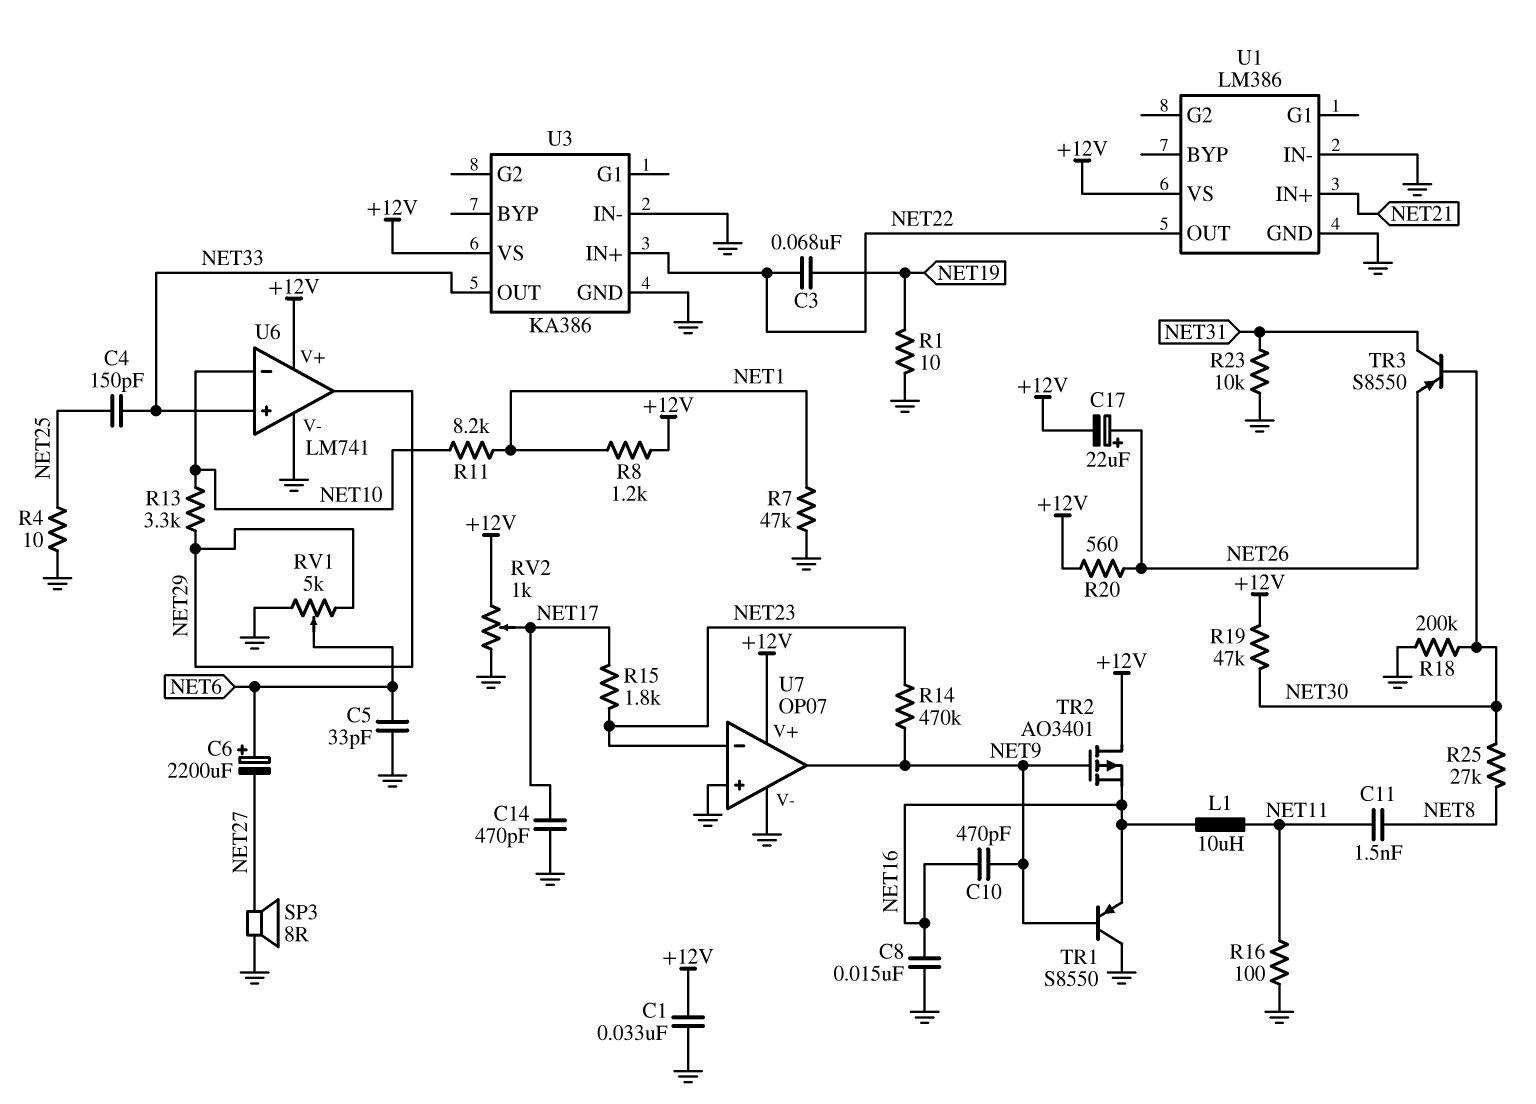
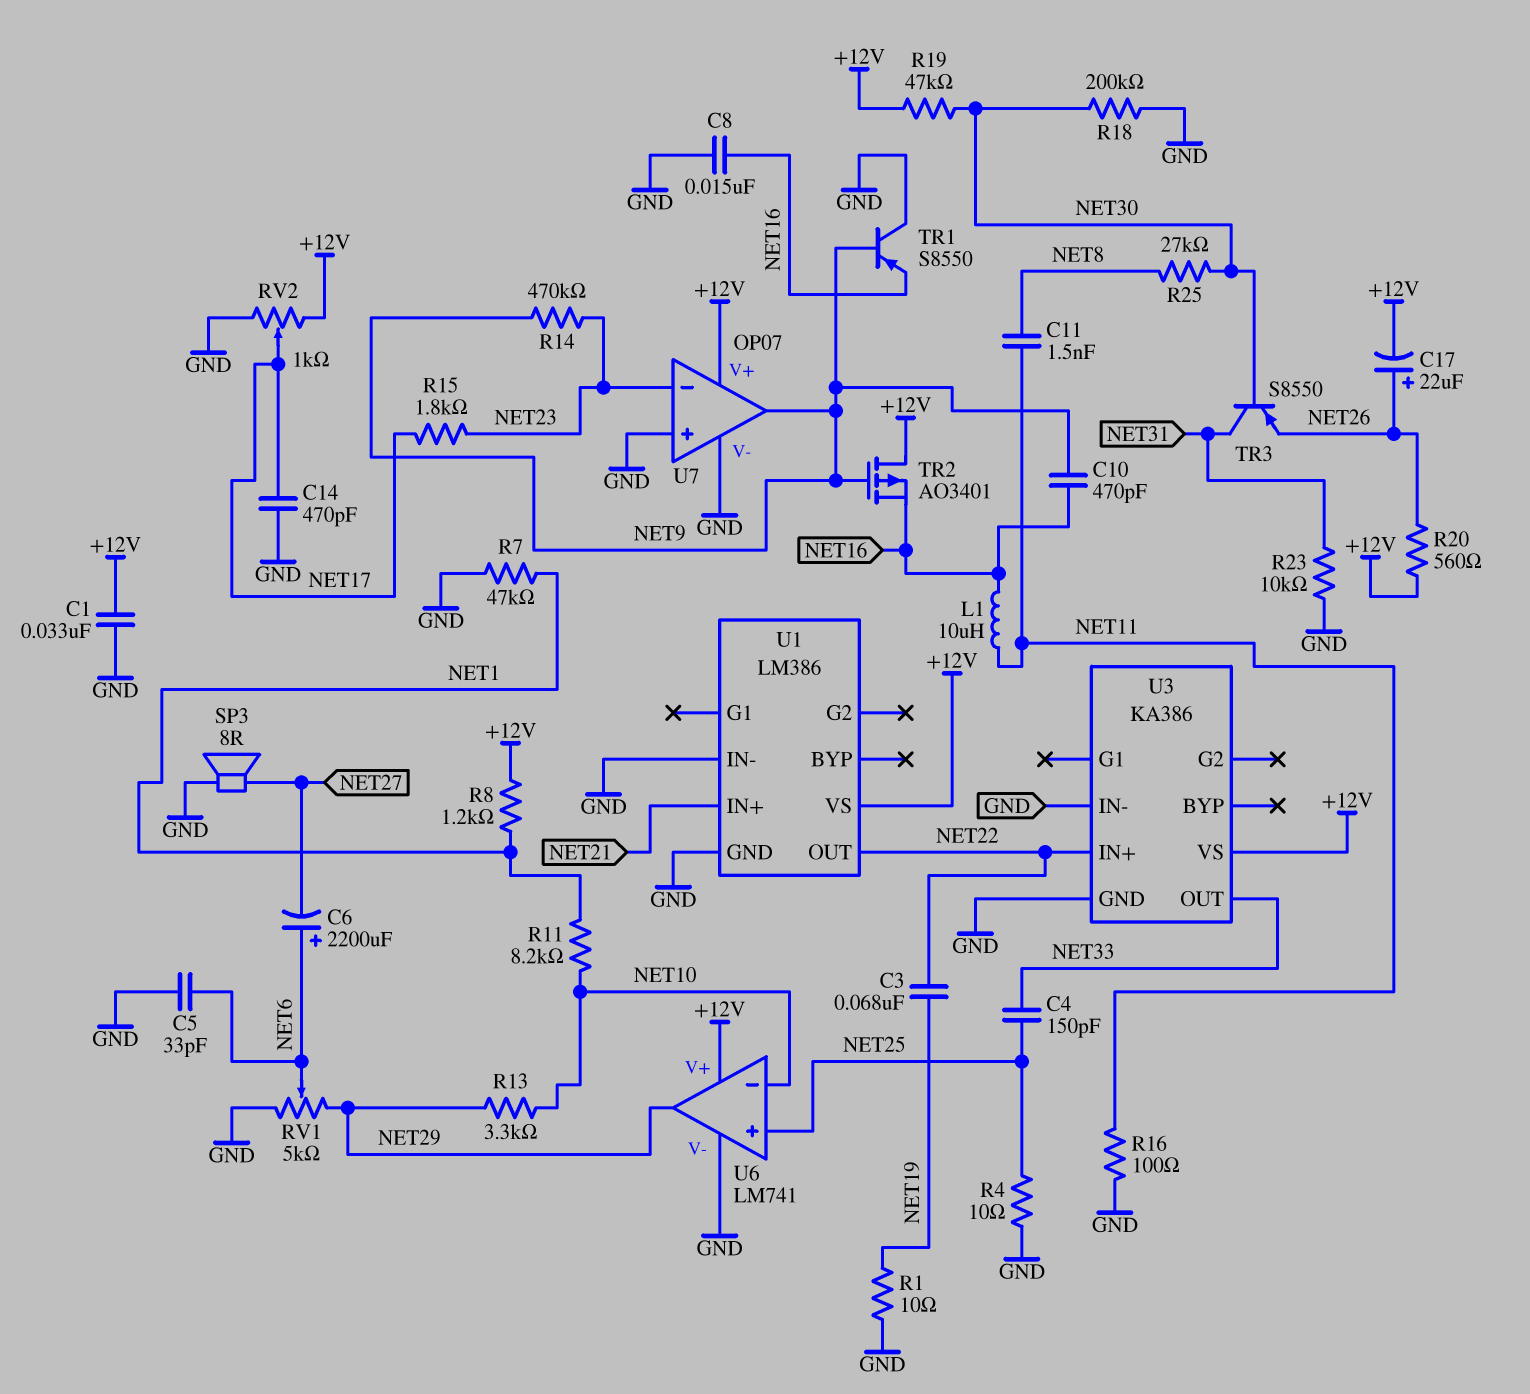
U6 pin in+: NET33 -> NET25

